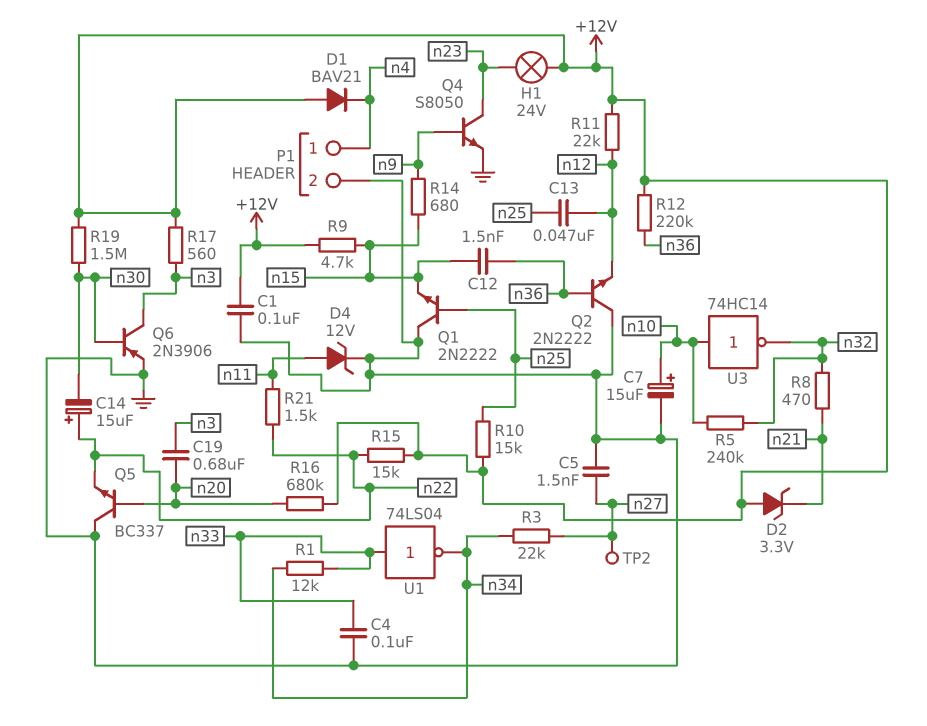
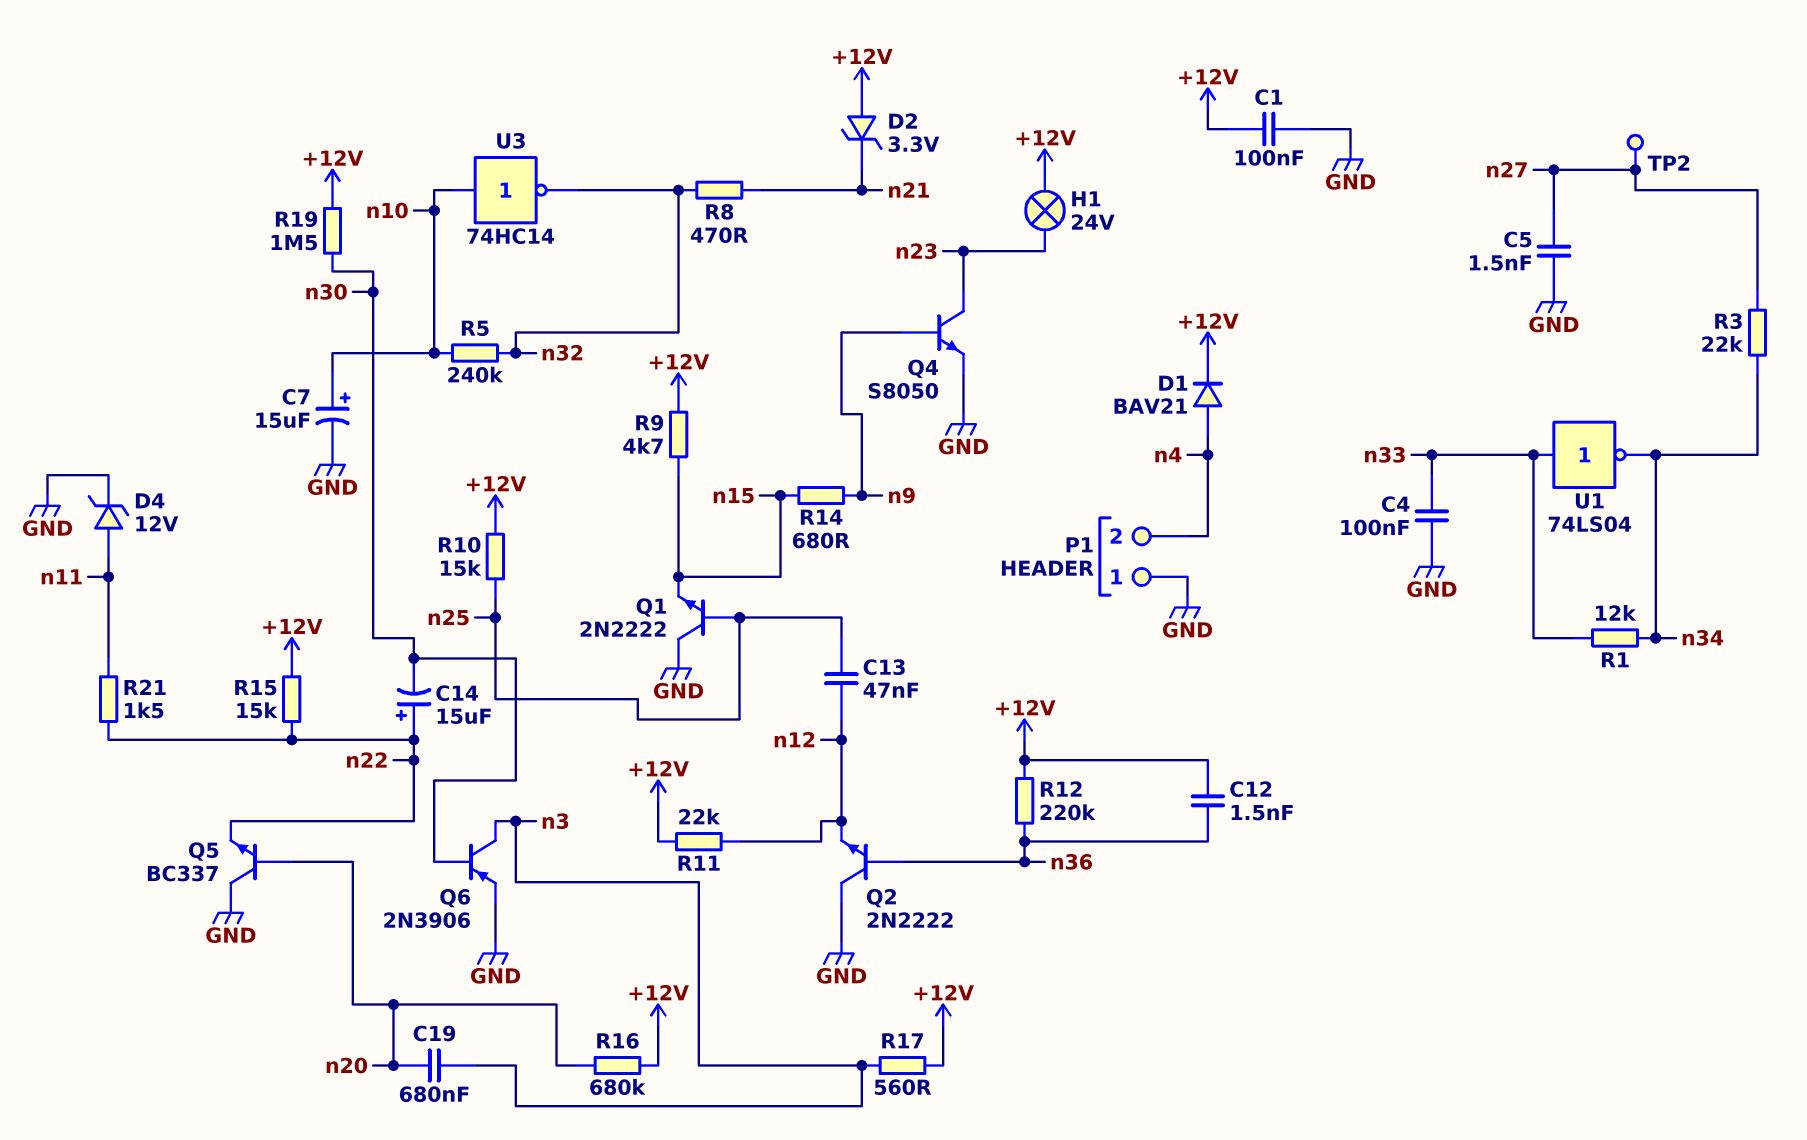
C12: 1.5nF (n15, n36) -> 1.5nF (+12V, n36)
D1: diode BAV21 (A +12V, K n4) -> diode BAV21 (A n4, K +12V)
P1 pin 1: n4 -> GND
P1 pin 2: GND -> n4

